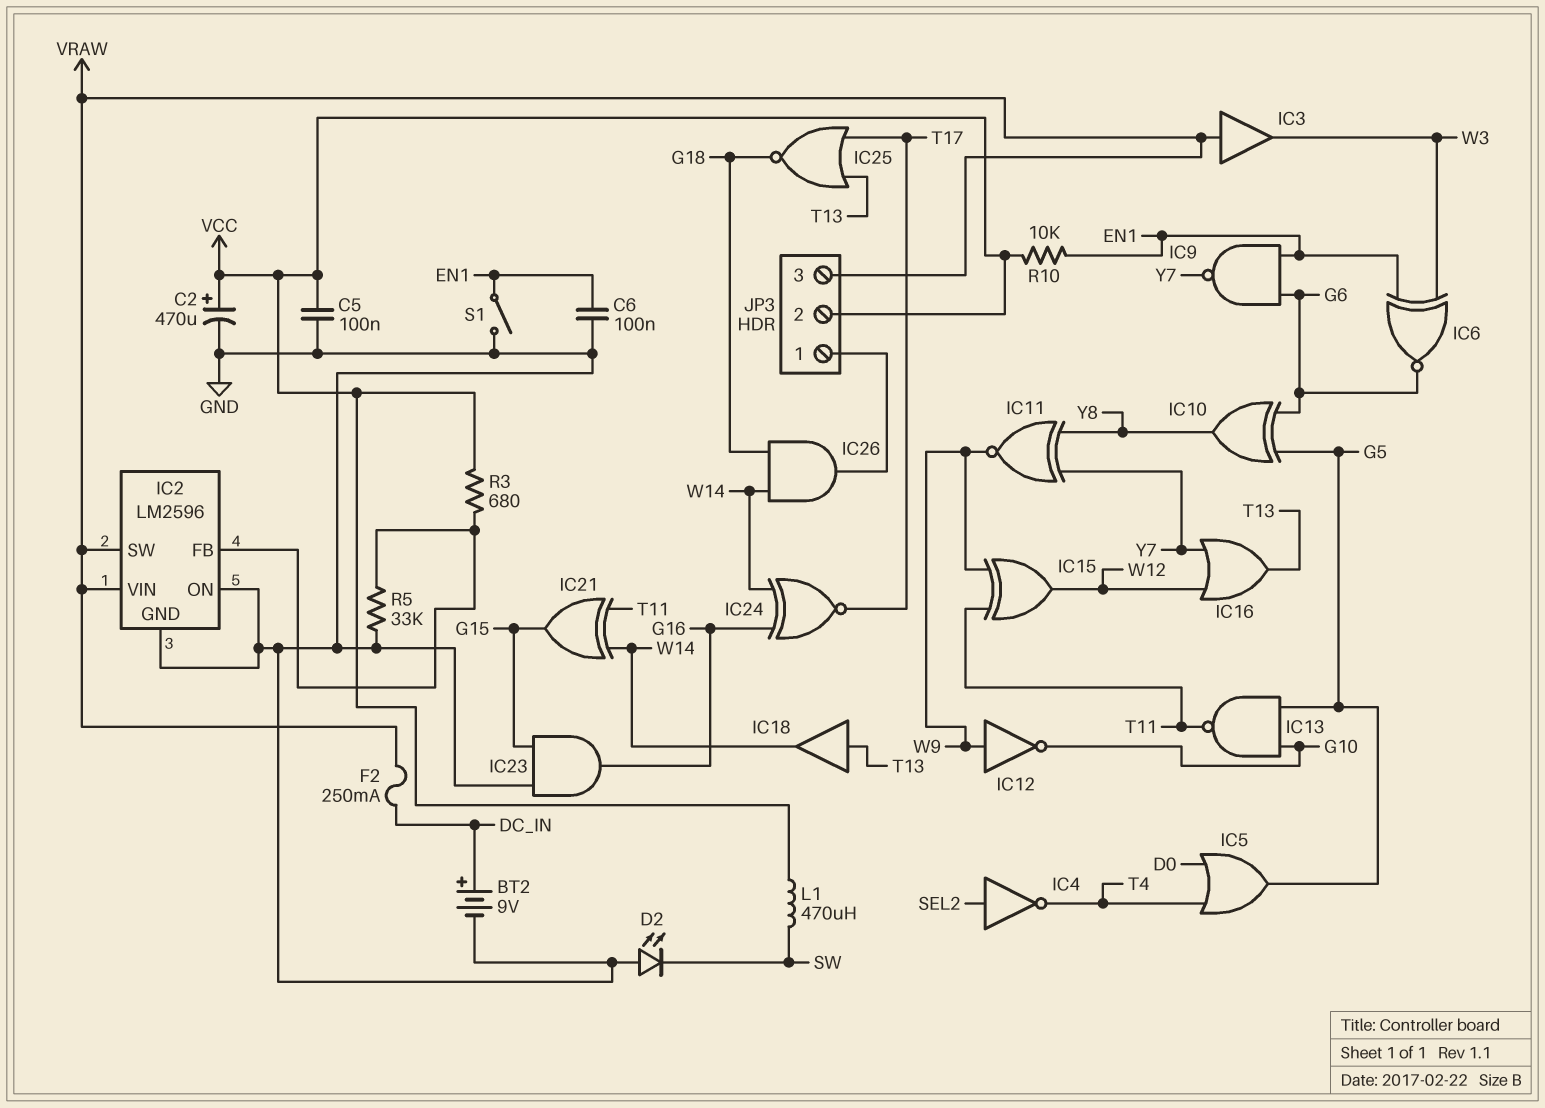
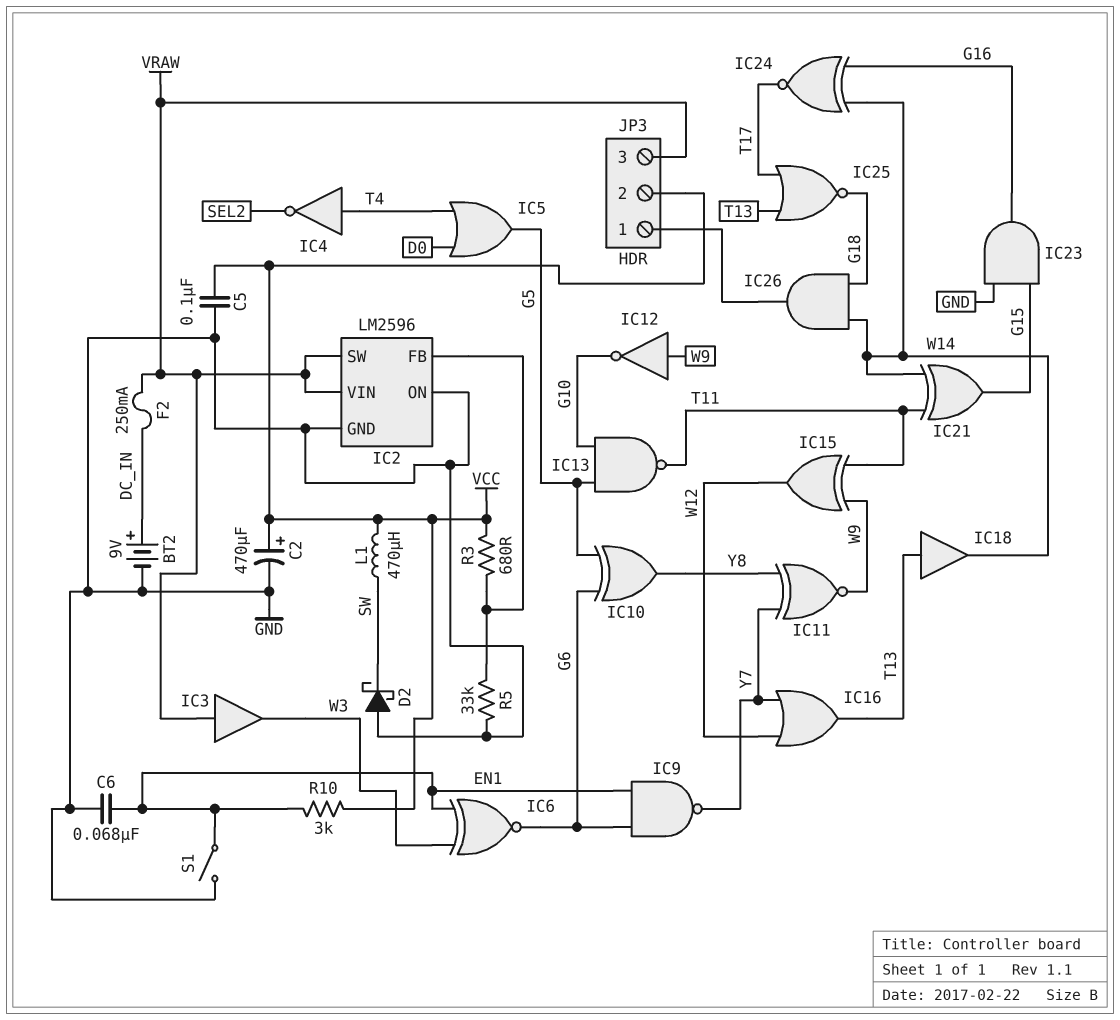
C6: 100nF (EN1, GND) -> 68nF (EN1, GND)
D2: LED (A GND, K SW) -> schottky (A GND, K SW)
IC4: NOT (in SEL2, out T4) -> NOT (in T4, out SEL2)
R10: 10k (EN1, VCC) -> 3k (EN1, VCC)

